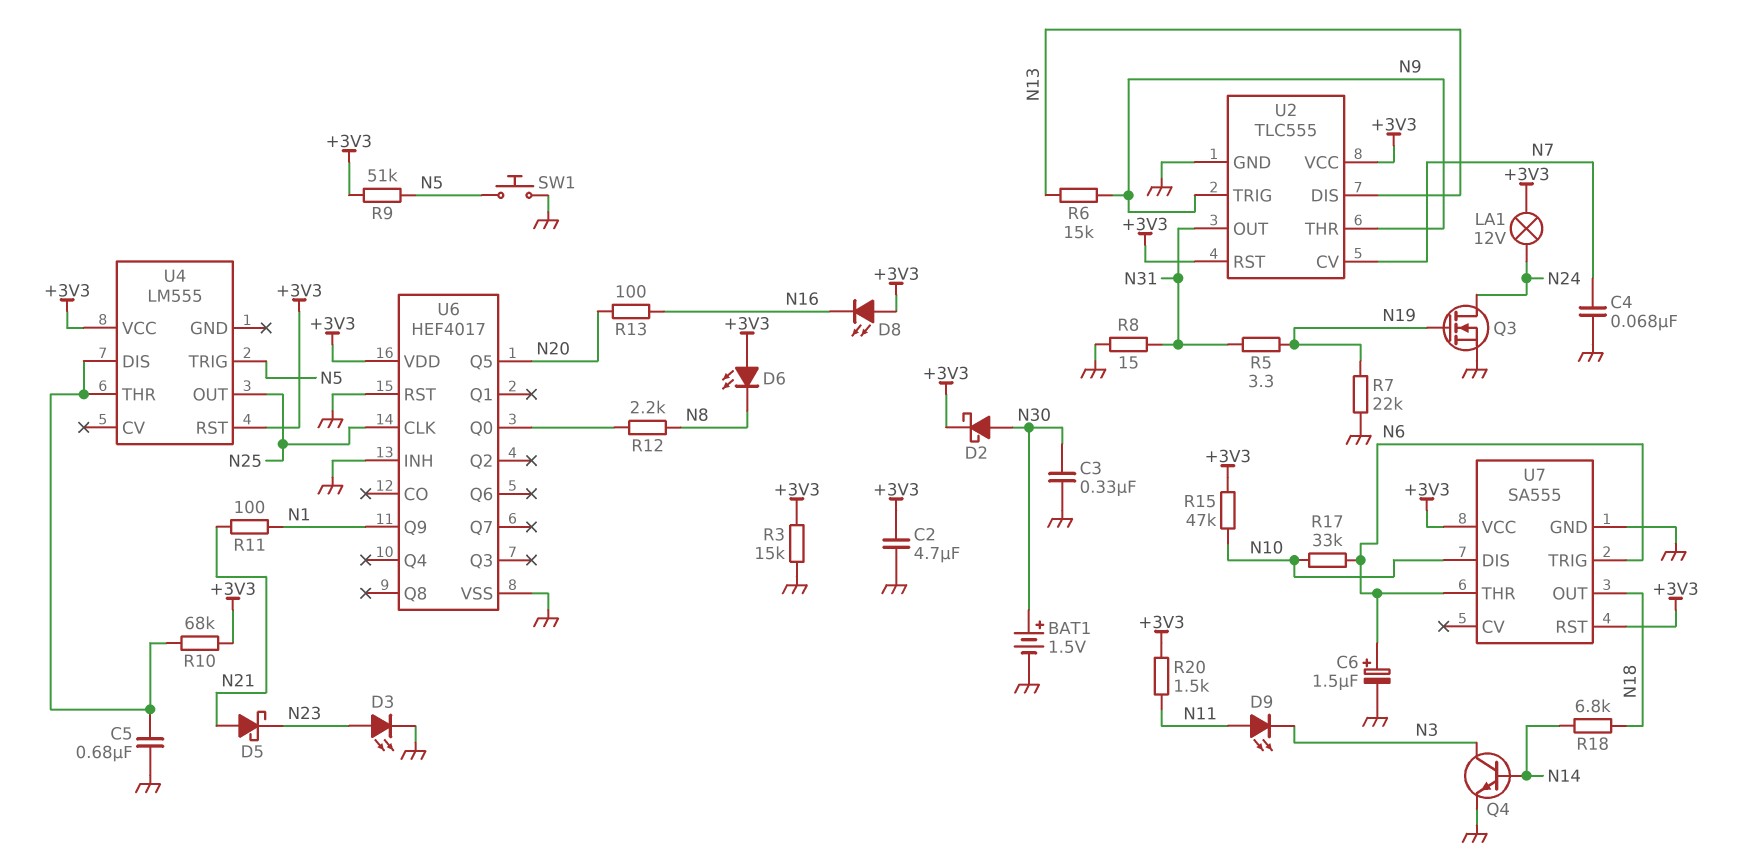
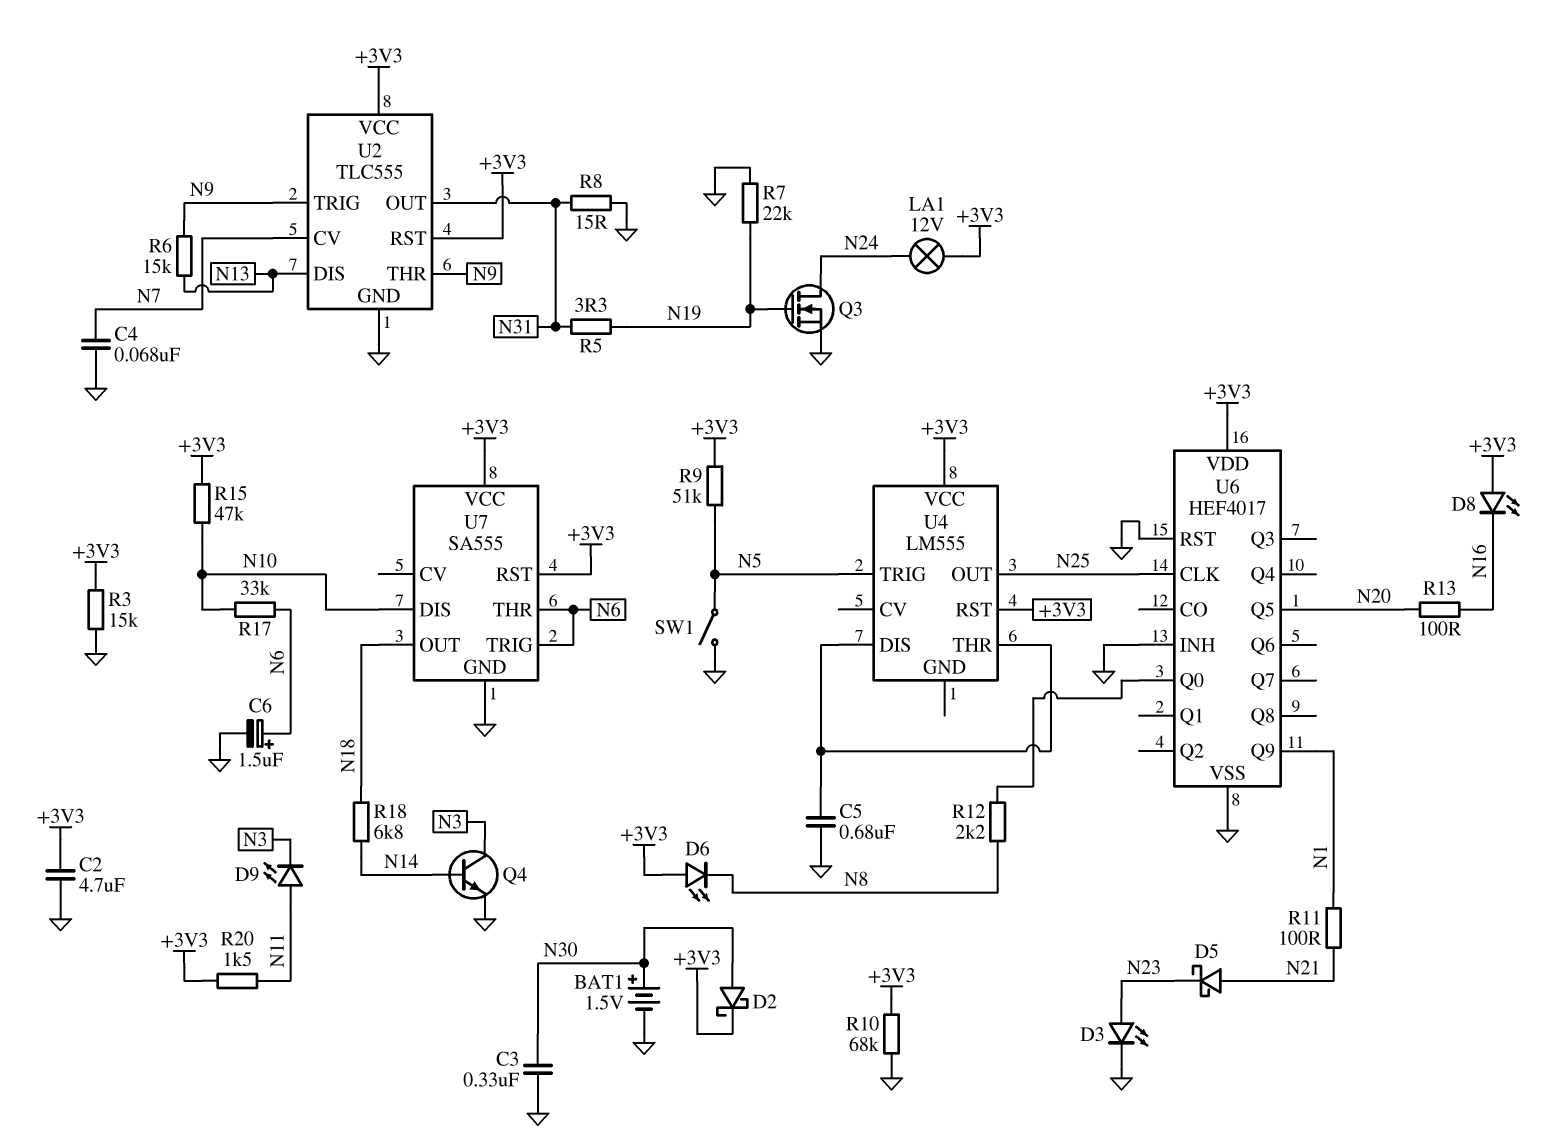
R10: 68k (+3V3, U4/DIS) -> 68k (+3V3, GND)
SW1: button (GND, N5) -> switch (GND, N5)

